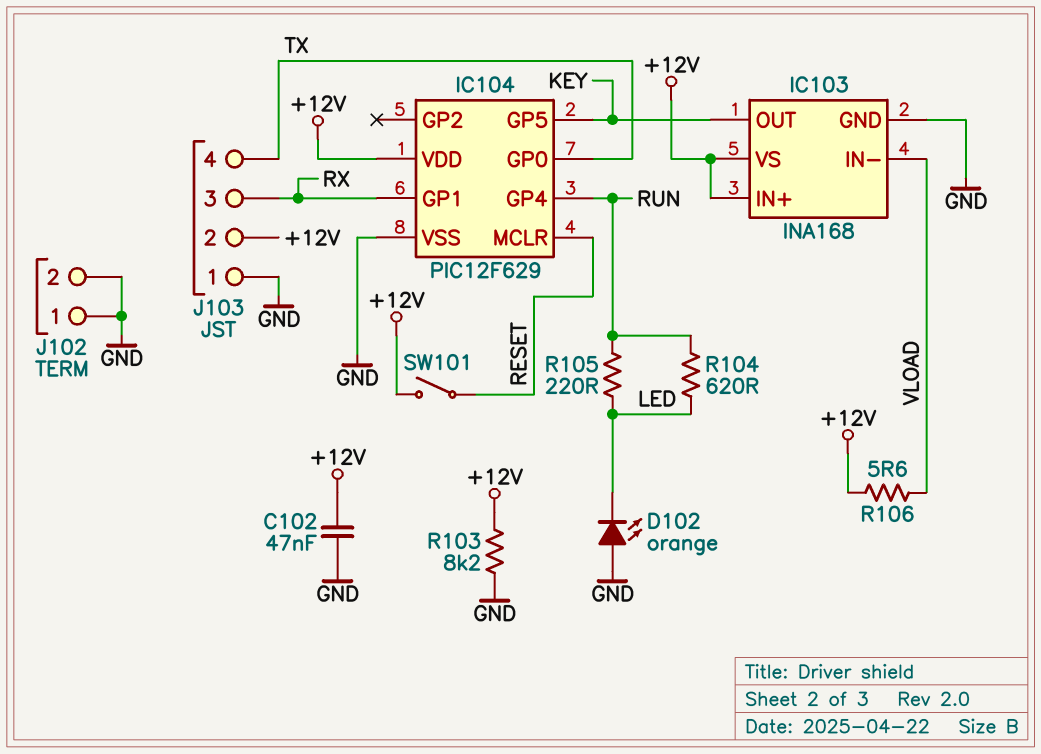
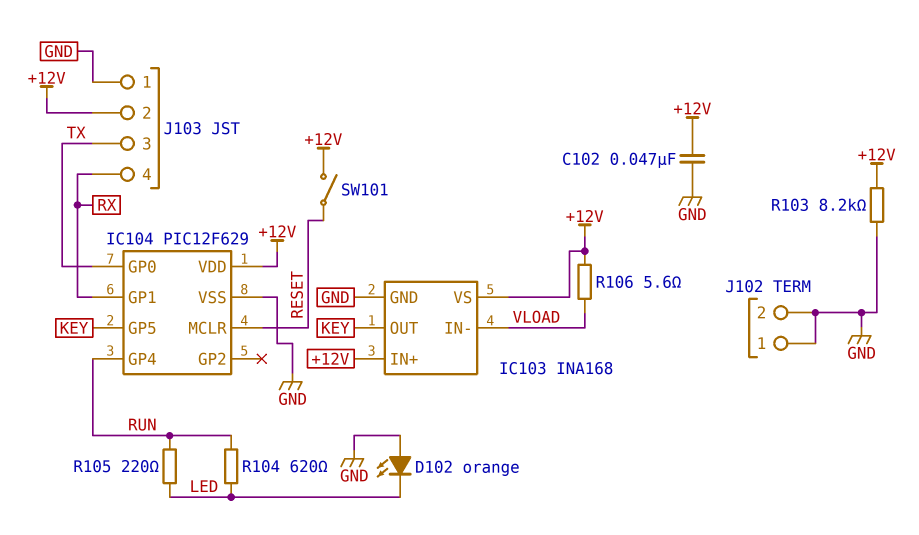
J103 pin 3: RX -> TX
J103 pin 4: TX -> RX

